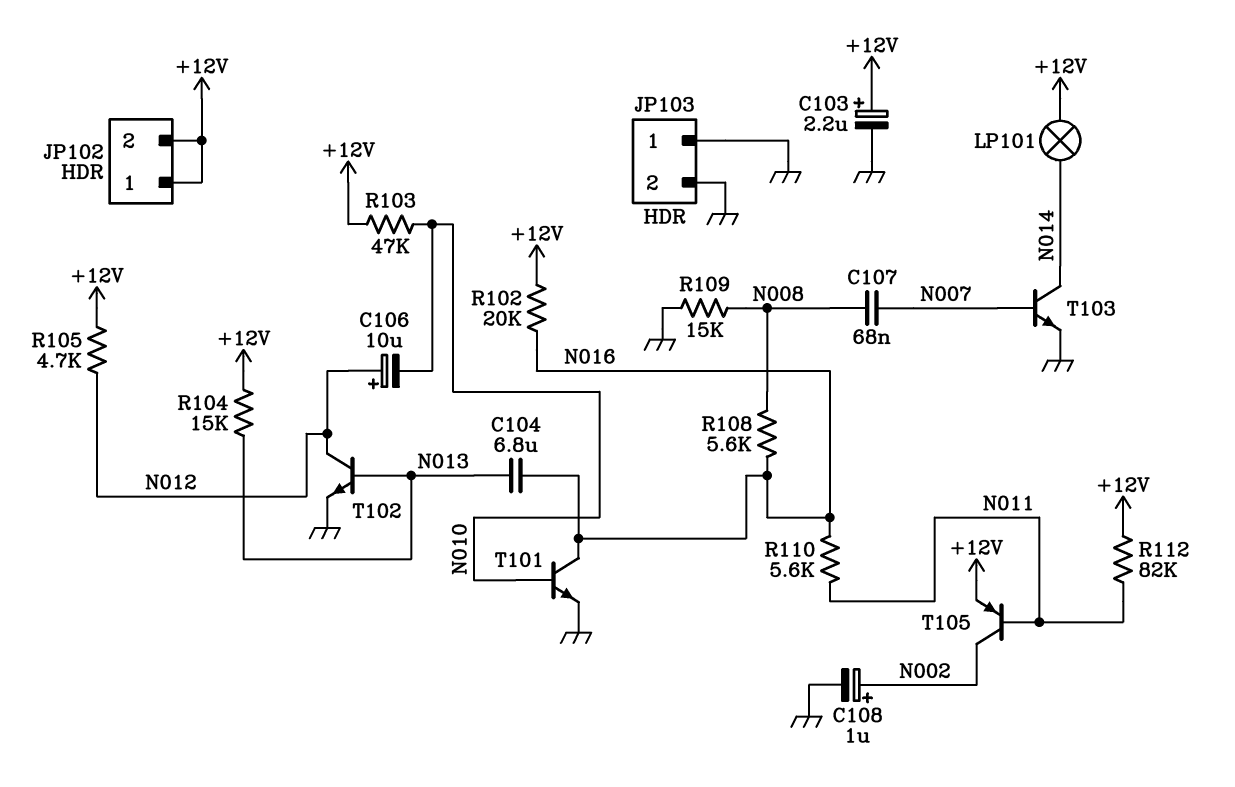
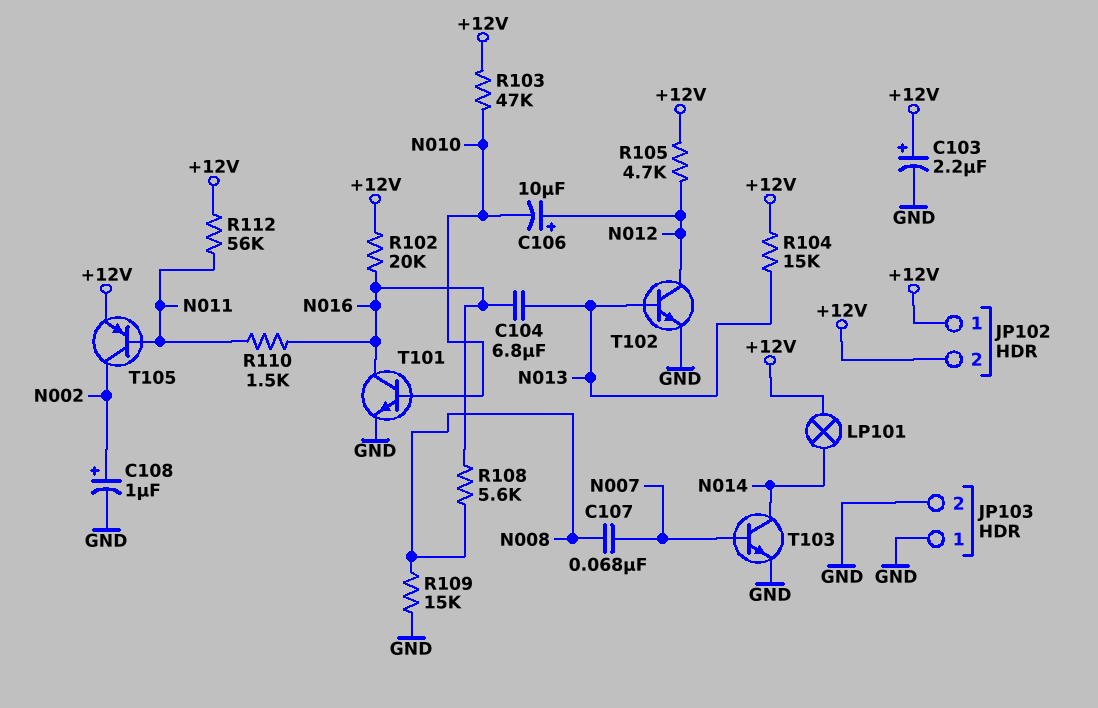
R110: 5.6k (N011, N016) -> 1.5k (N011, N016)
R112: 82k (+12V, N011) -> 56k (+12V, N011)

